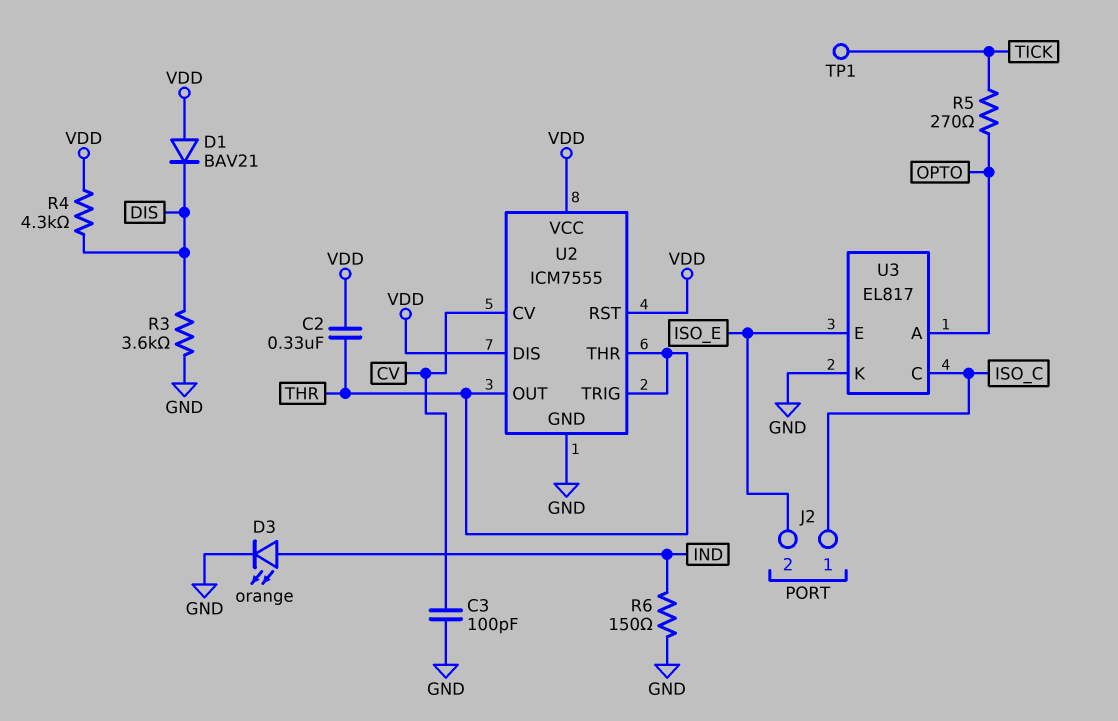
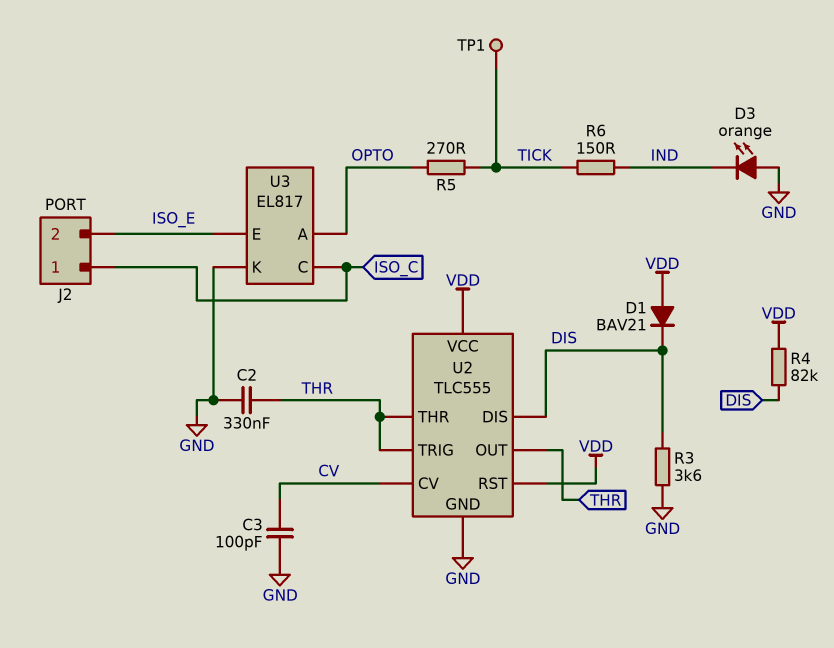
C2: 330nF (THR, VDD) -> 330nF (GND, THR)
D3: LED orange (A IND, K GND) -> LED orange (A GND, K IND)
R4: 4.3k (DIS, VDD) -> 82k (DIS, VDD)
R6: 150 (GND, IND) -> 150 (IND, TICK)
U2: ICM7555 -> TLC555
U2 pin DIS: VDD -> DIS

